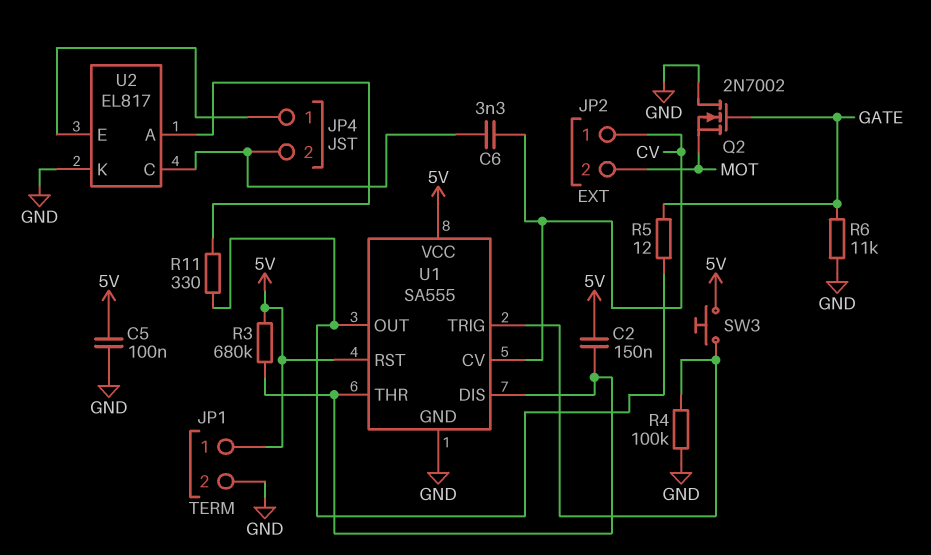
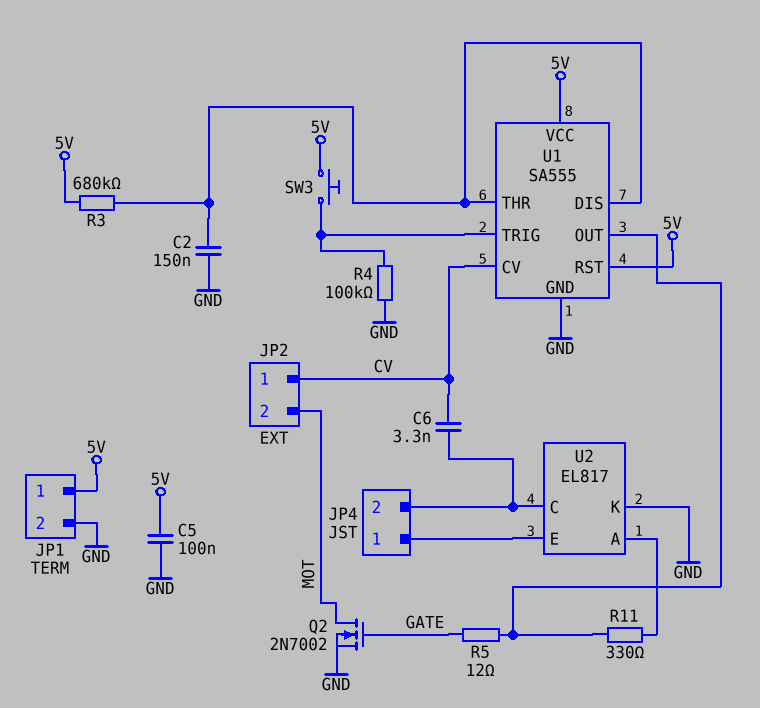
C2: 150nF (5V, U1/DIS) -> 150nF (GND, U1/DIS)
Q2: NMOS 2N7002 (G GATE, D GND, S MOT) -> NMOS 2N7002 (G GATE, D MOT, S GND)
R6: 11k (GATE, GND) -> none

